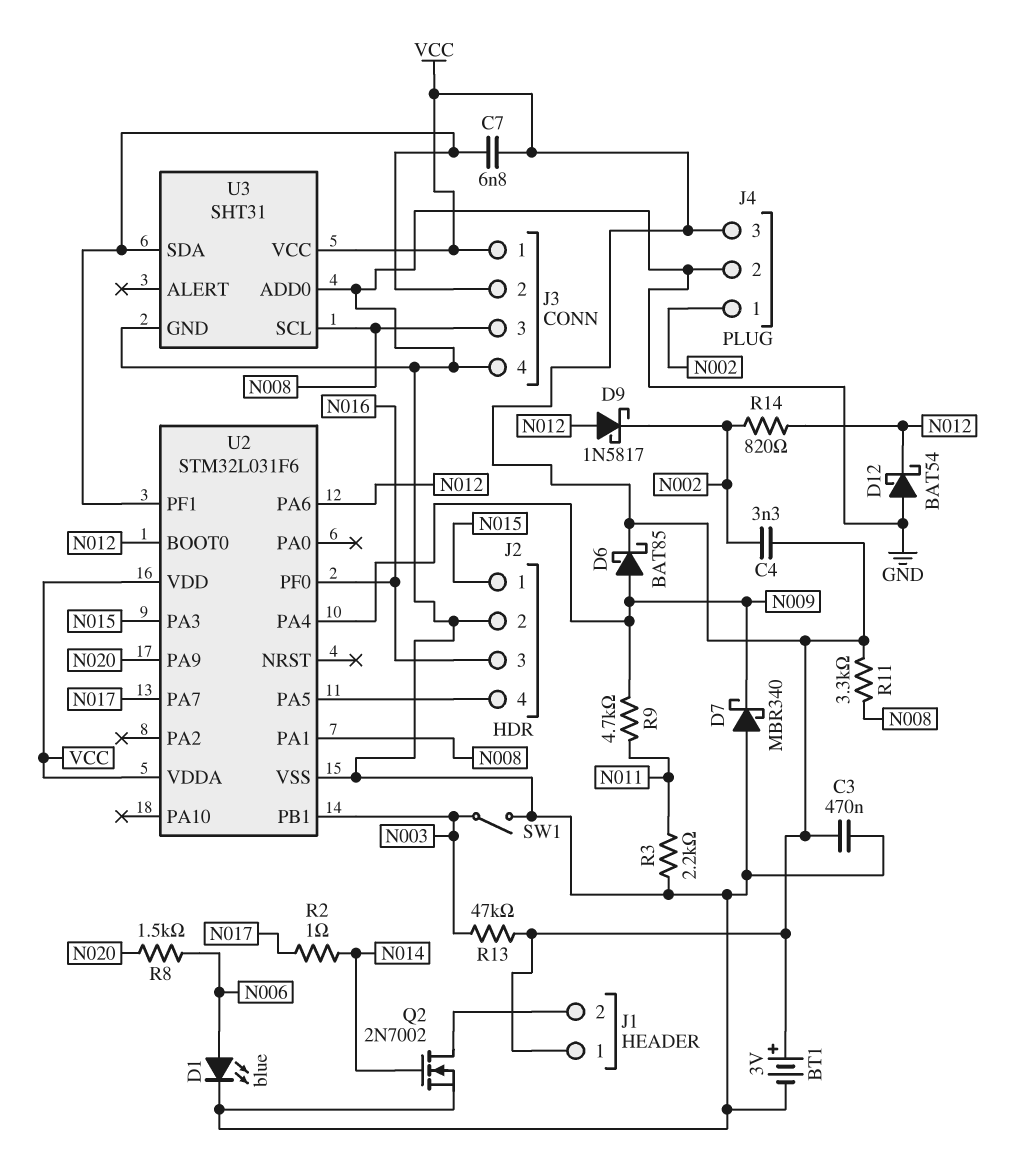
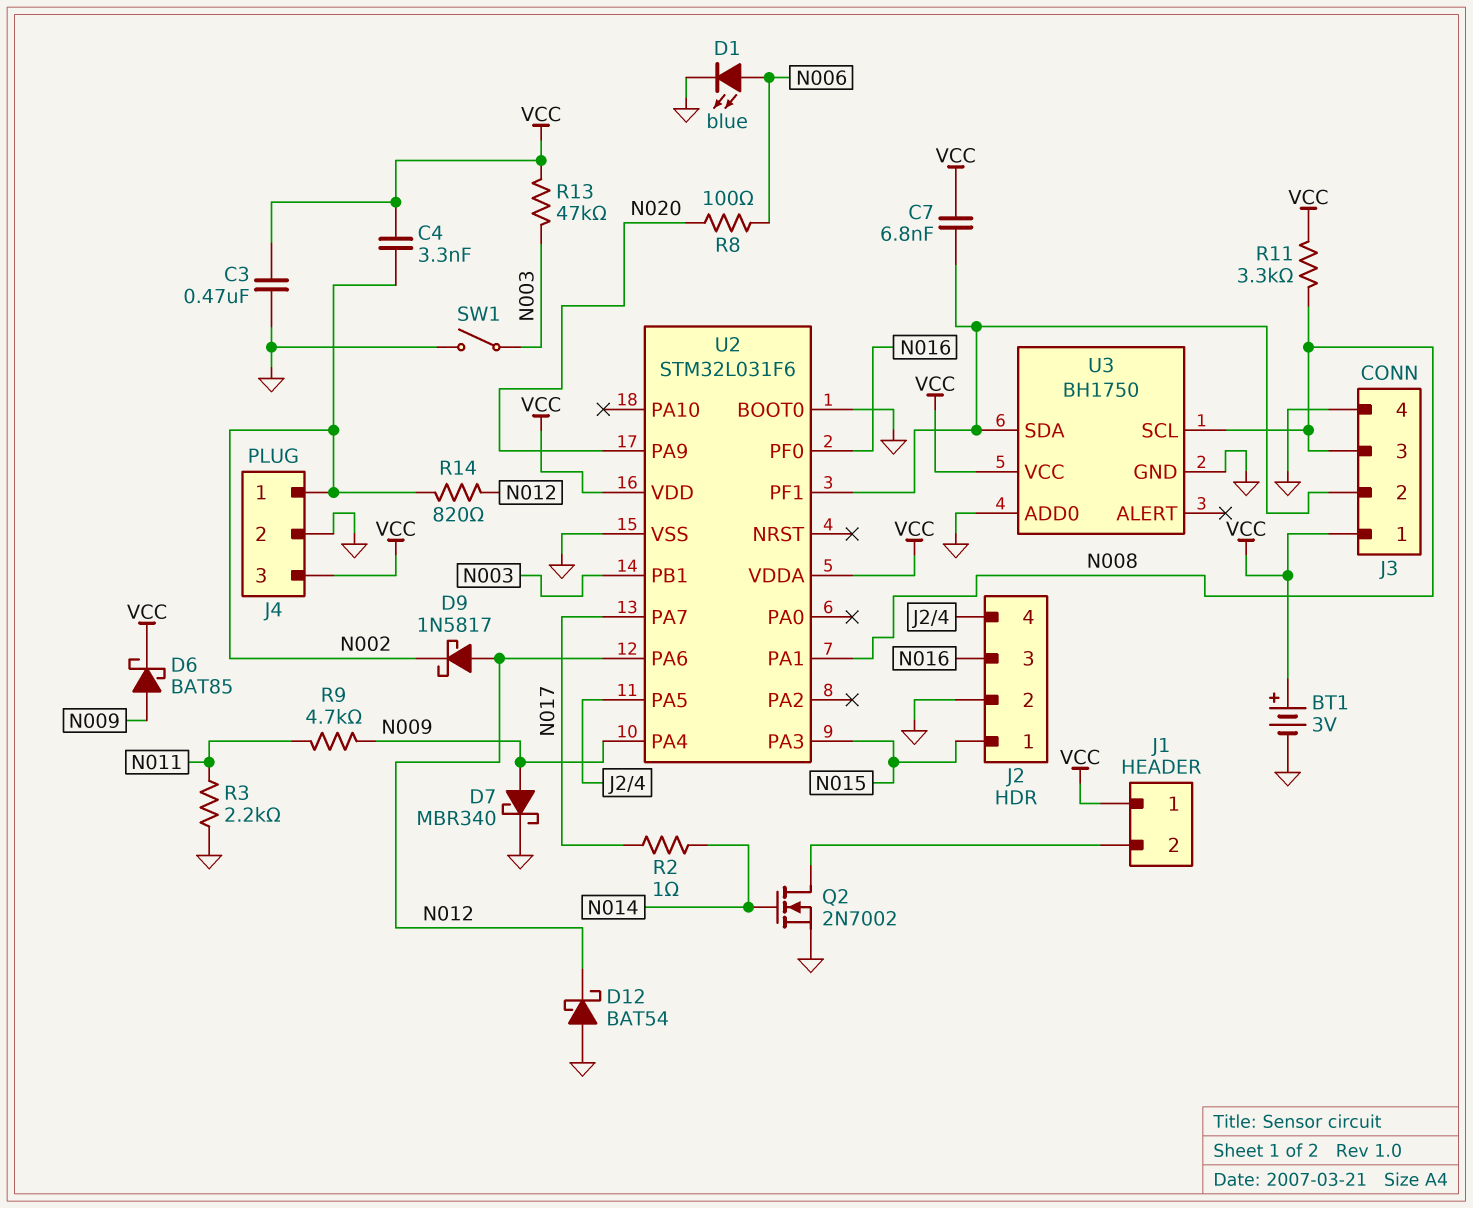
D7: schottky MBR340 (A GND, K N009) -> schottky MBR340 (A N009, K GND)
R8: 1.5k (N006, N020) -> 100 (N006, N020)
U2 pin BOOT0: N012 -> GND
U3: SHT31 -> BH1750

